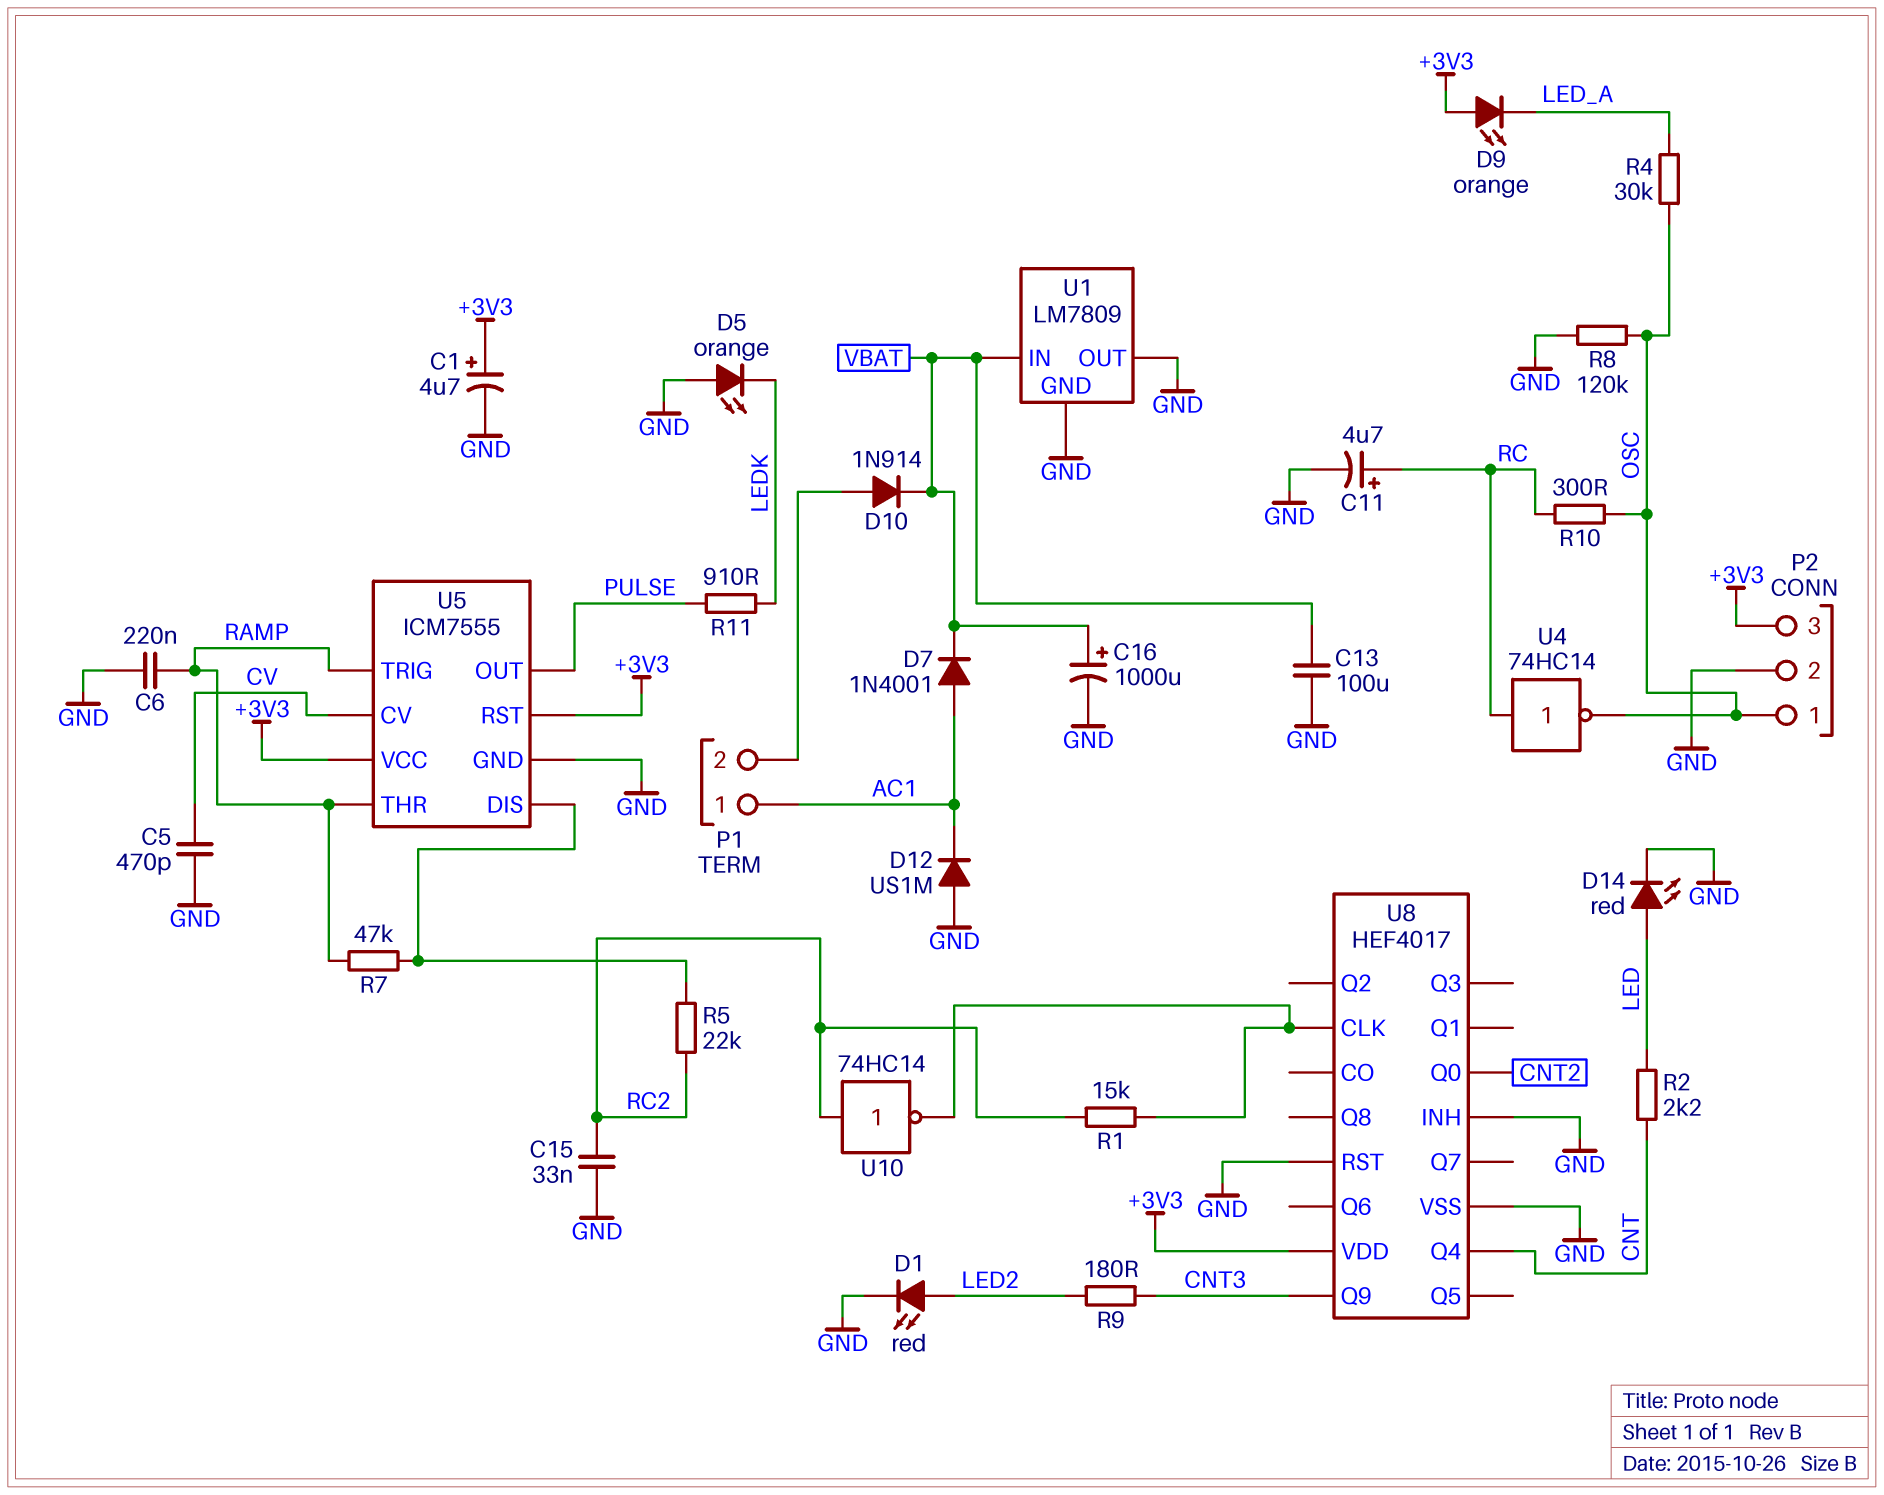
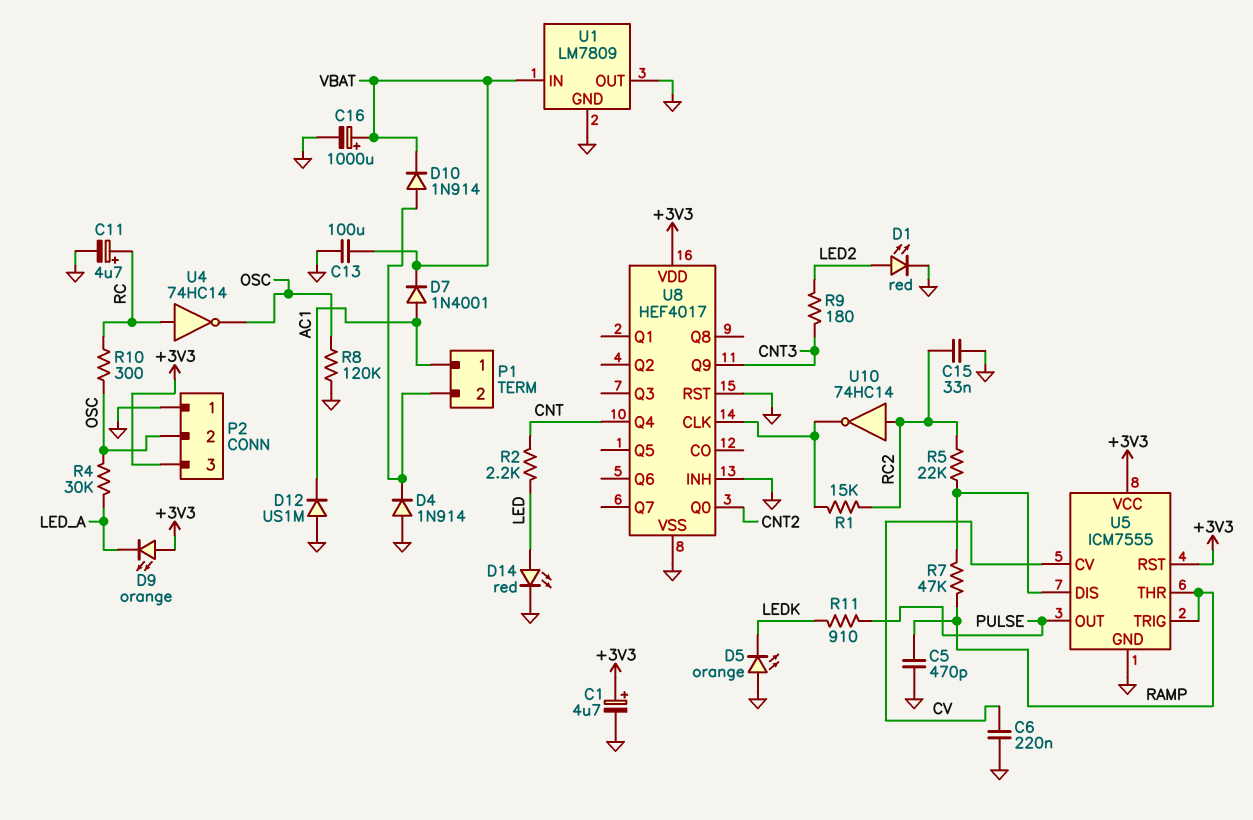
C5: 470pF (CV, GND) -> 470pF (GND, RAMP)
C6: 220nF (GND, RAMP) -> 220nF (CV, GND)
D4: none -> diode 1N914 (A GND, K P1/2)
P2 pin 1: OSC -> GND
P2 pin 2: GND -> OSC

